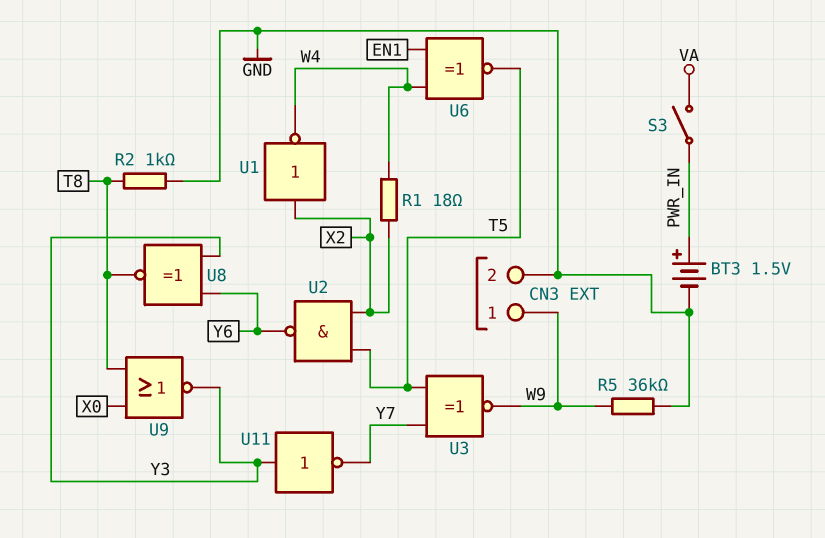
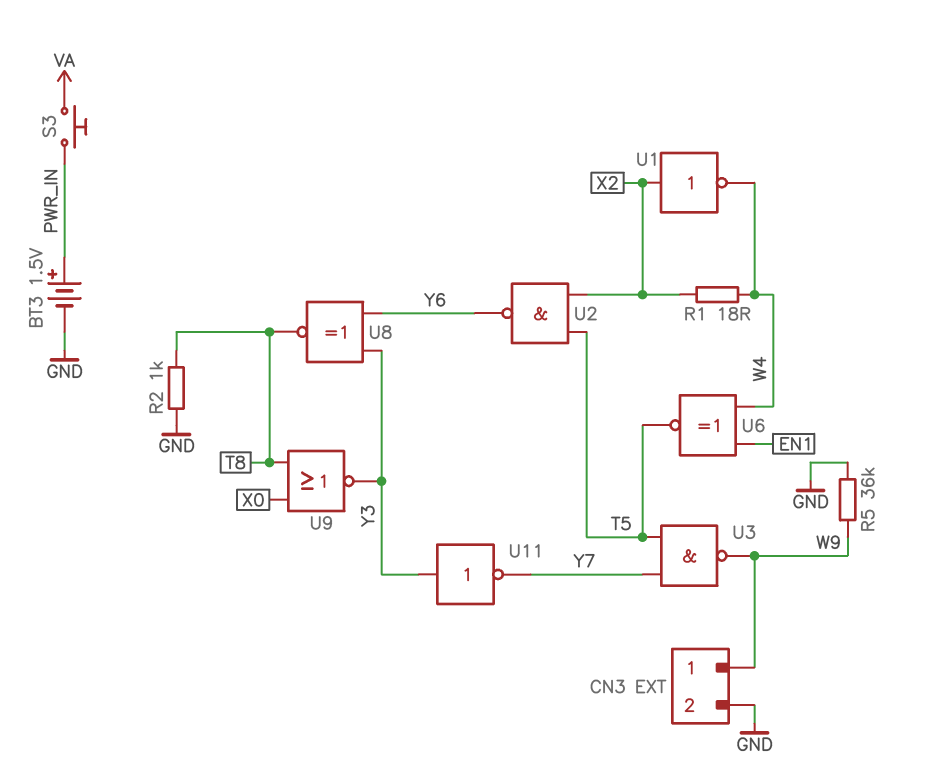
S3: switch (PWR_IN, VA) -> button (PWR_IN, VA)
U3: XNOR (in T5, in Y7, out W9) -> NAND (in T5, in Y7, out W9)

